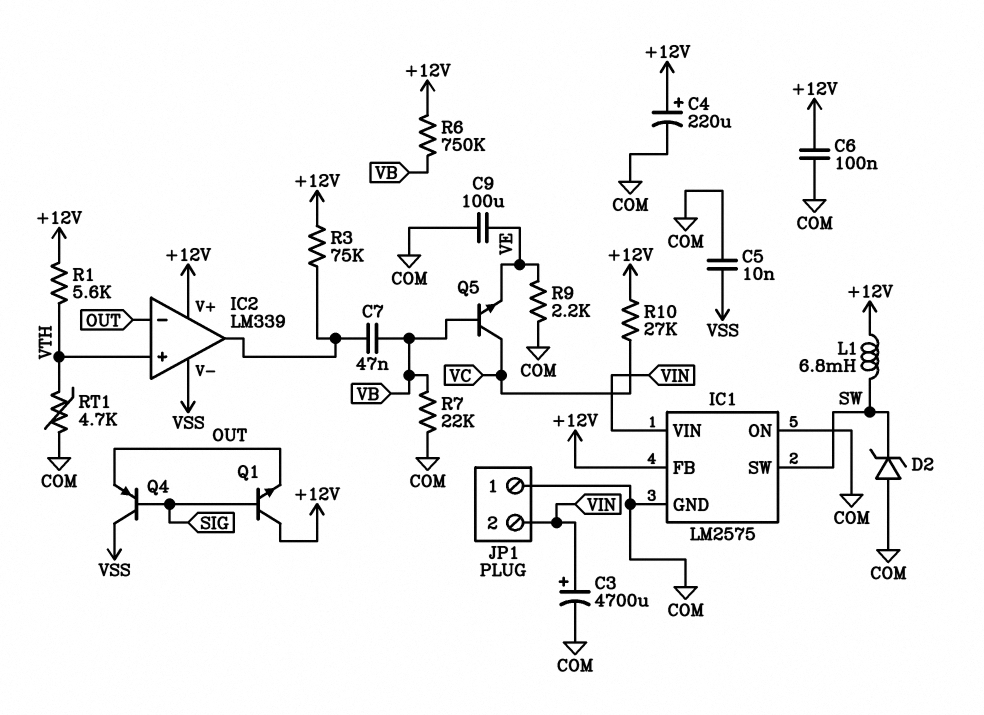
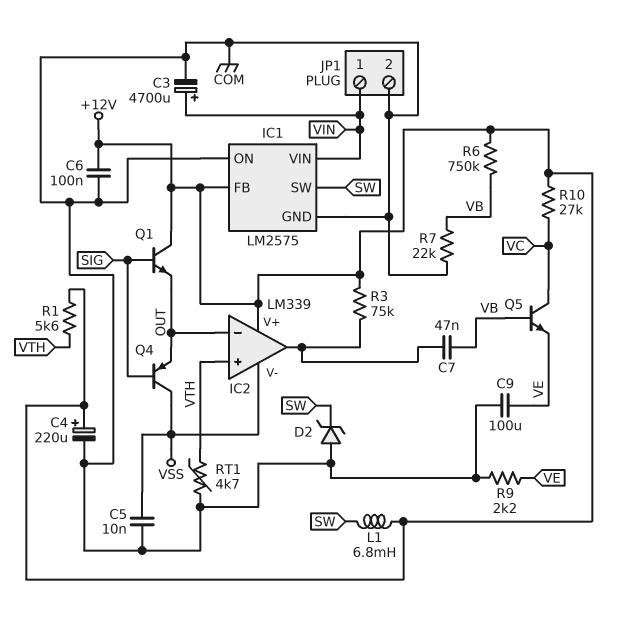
JP1 pin 1: COM -> VIN
JP1 pin 2: VIN -> COM

